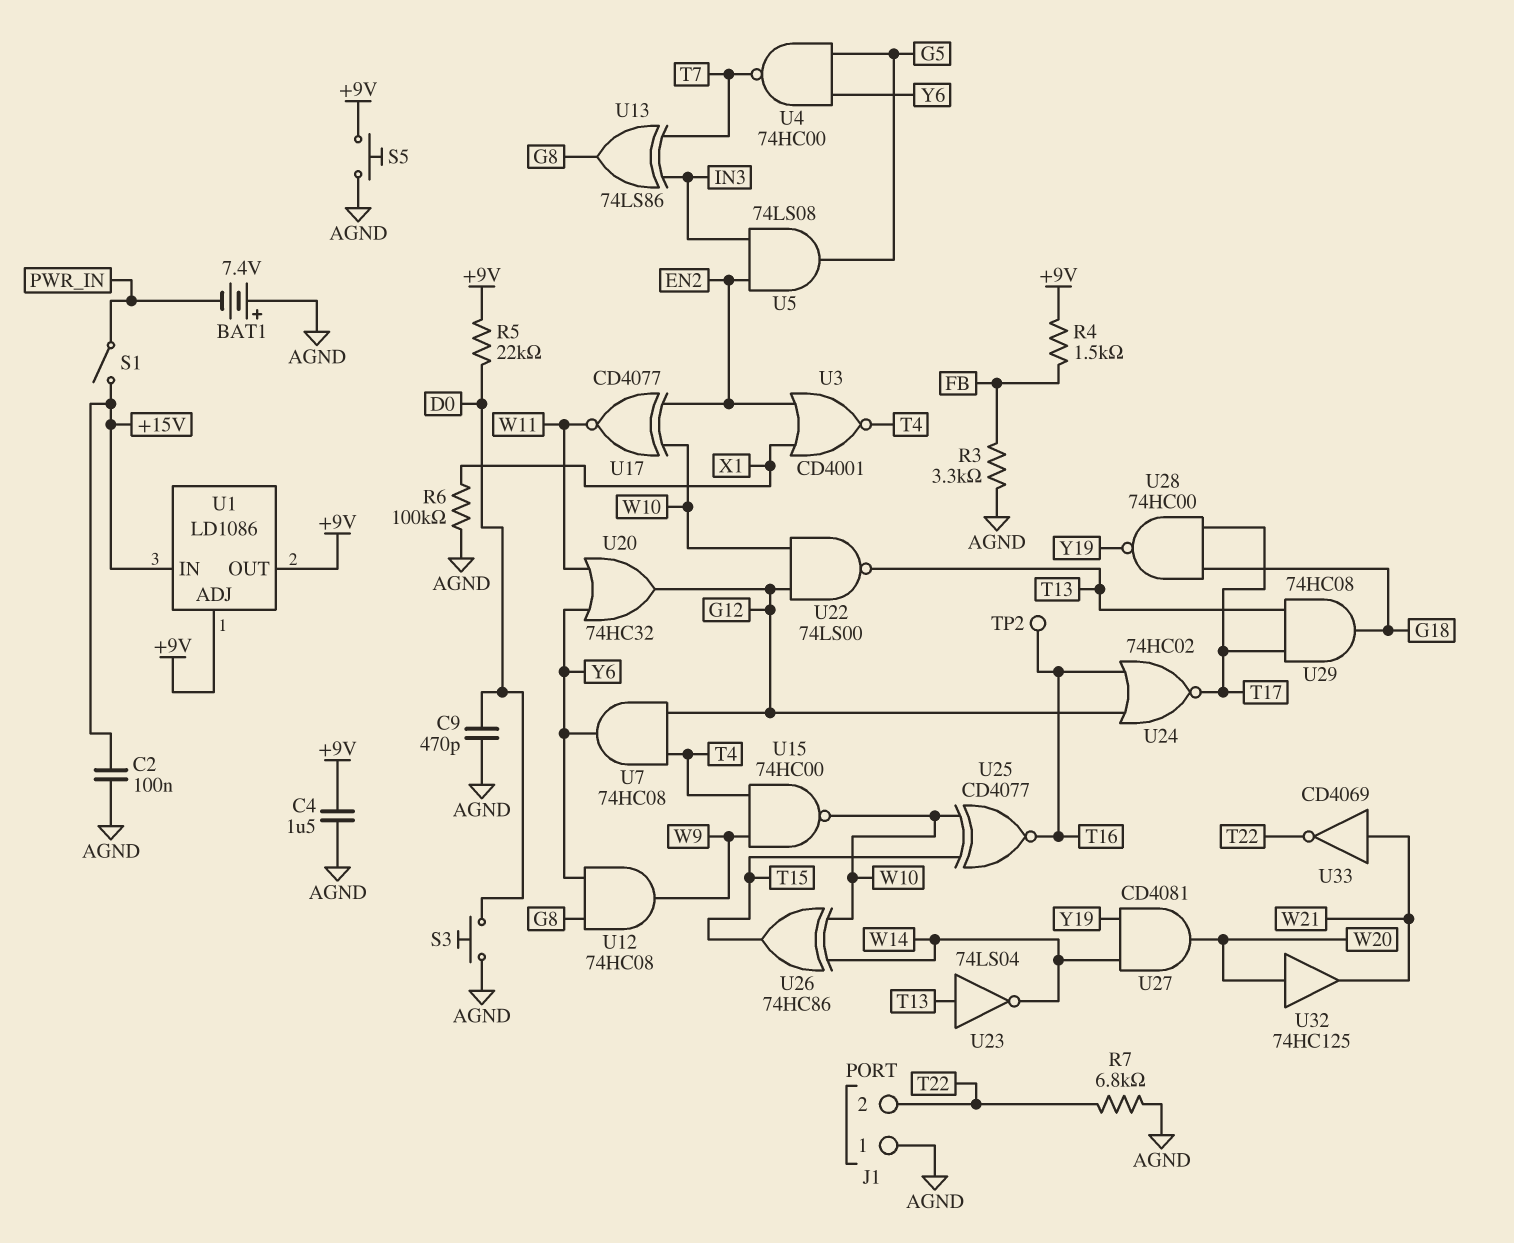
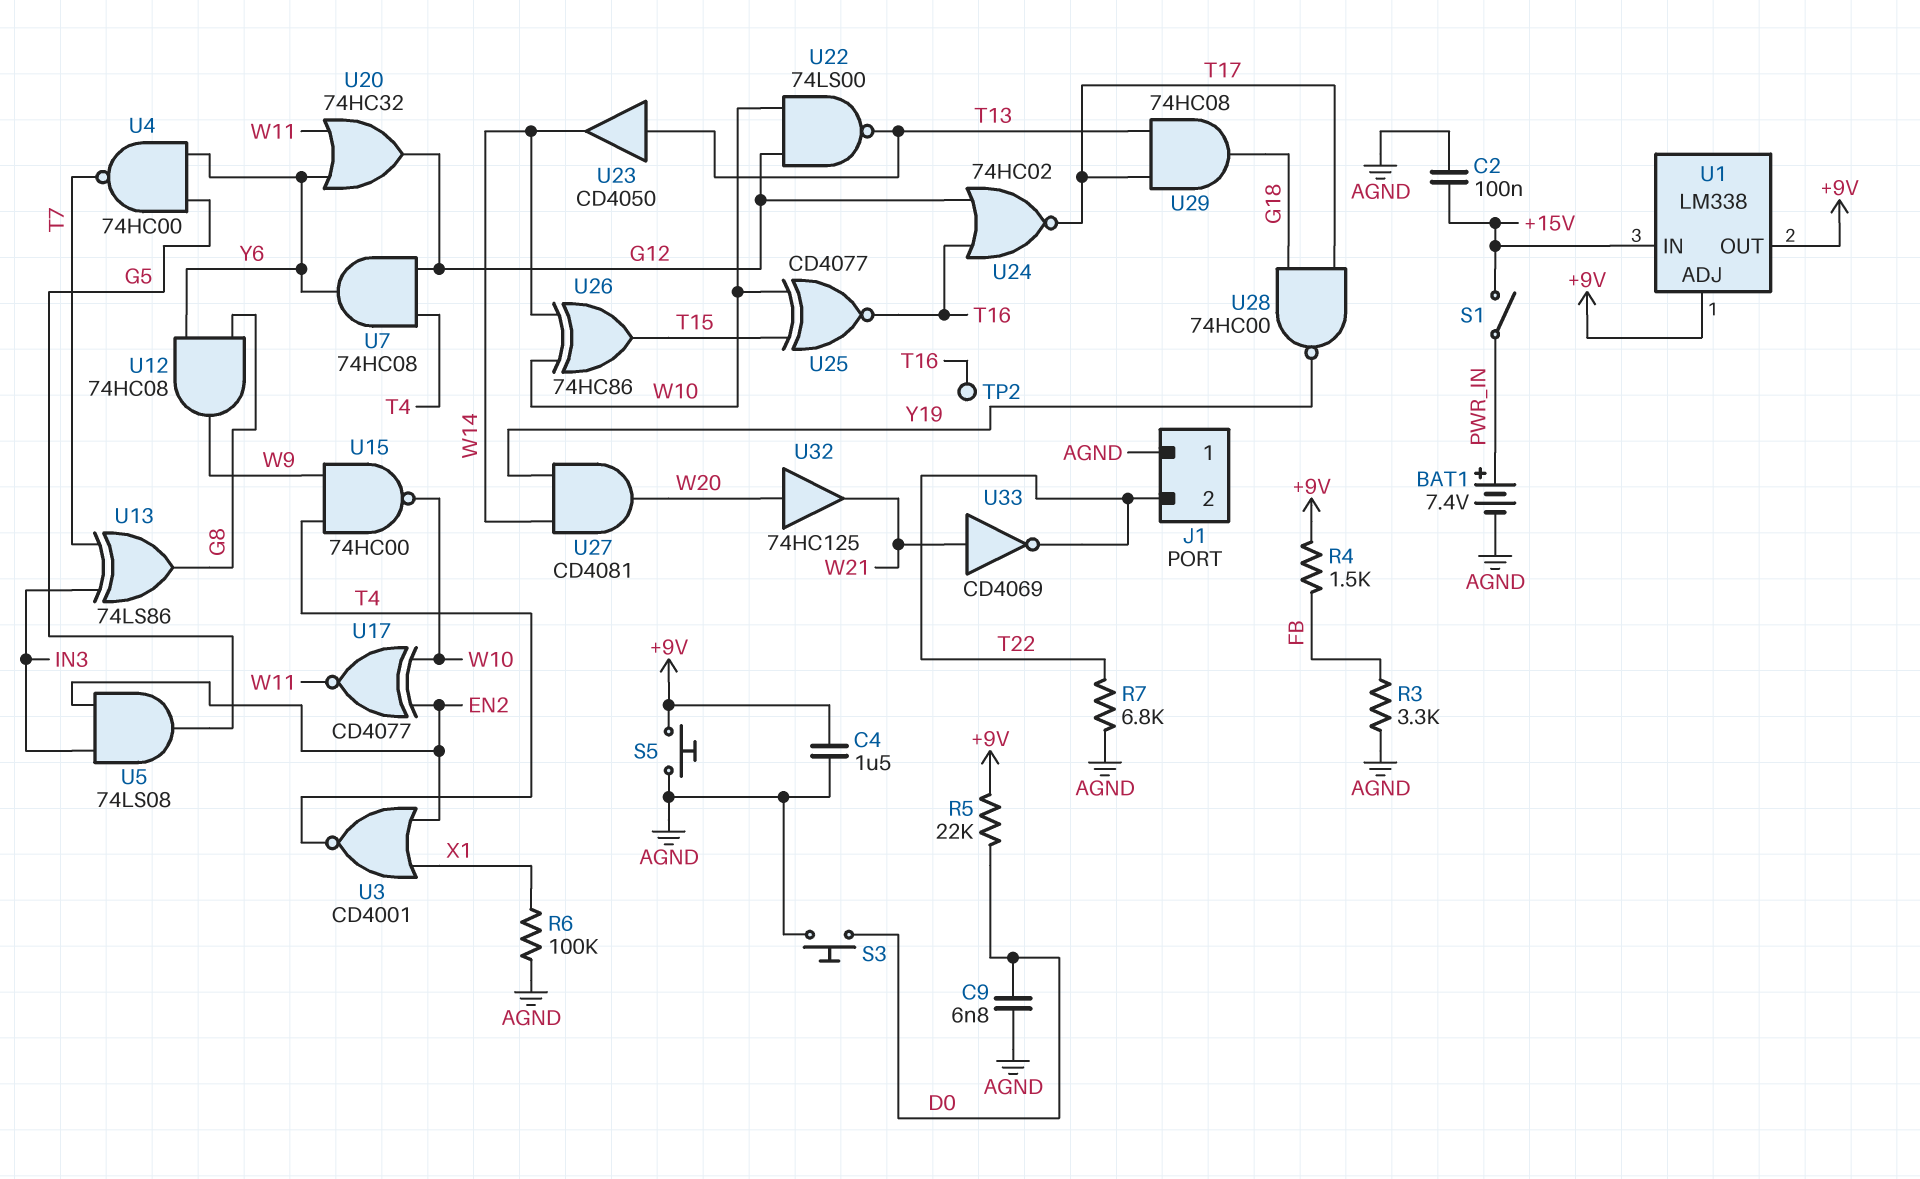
BAT1: 7.4V (plus AGND, minus PWR_IN) -> 7.4V (plus PWR_IN, minus AGND)
C9: 470pF (AGND, D0) -> 6.8nF (AGND, D0)
U1: LD1086 -> LM338
U23: NOT 74LS04 (in T13, out W14) -> buffer CD4050 (in T13, out W14)

